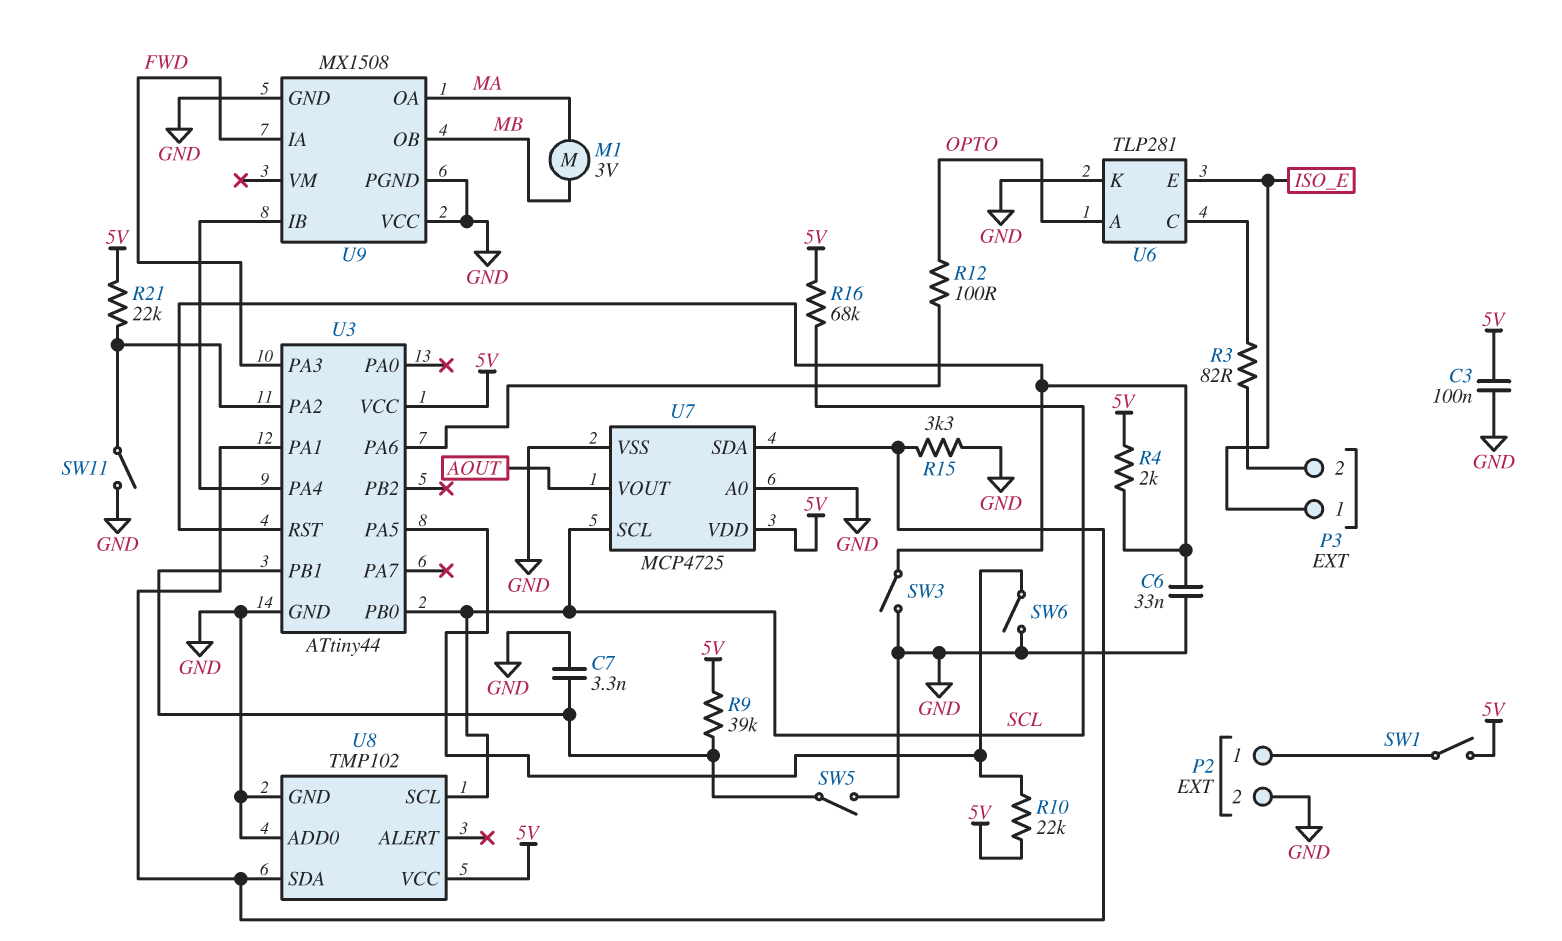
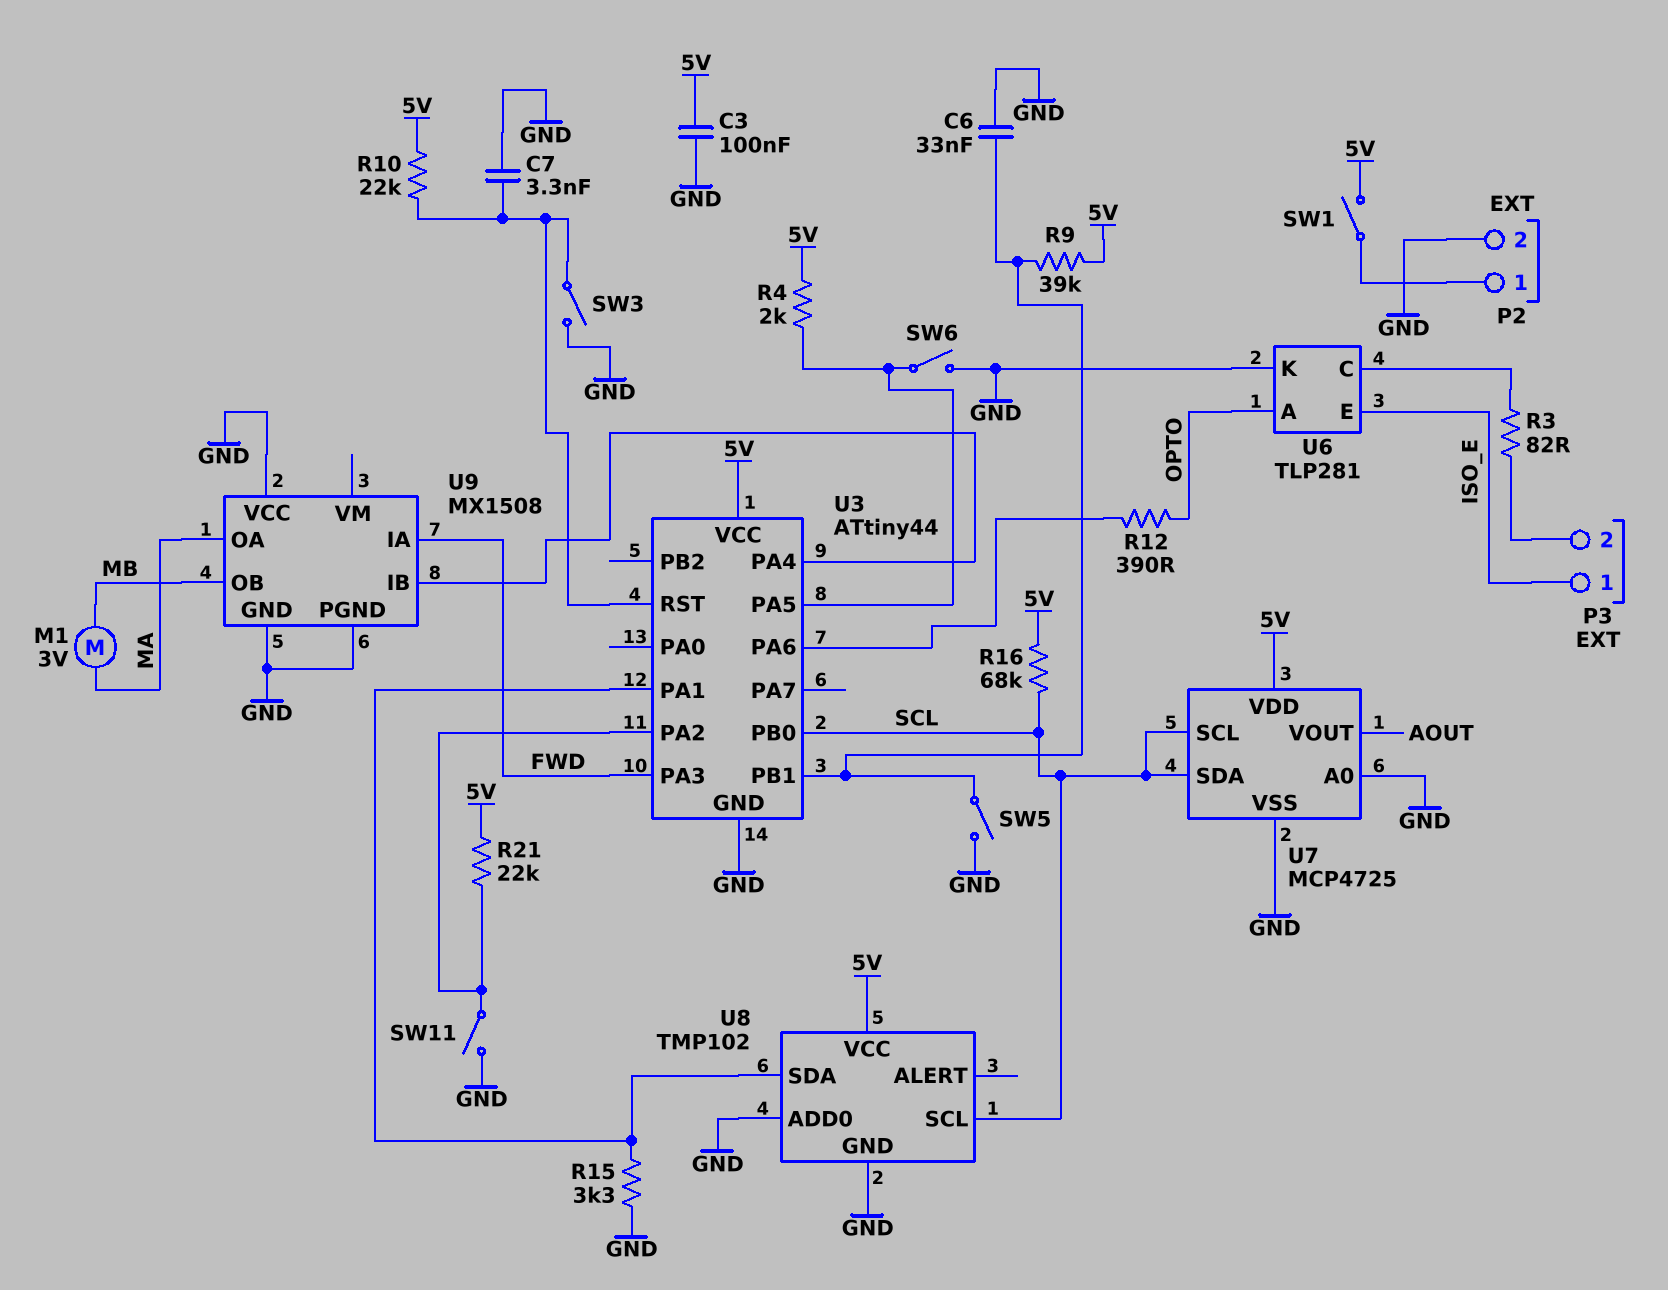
C6: 33nF (GND, U3/RST) -> 33nF (GND, U3/PB1)
C7: 3.3nF (GND, U3/PB1) -> 3.3nF (GND, U3/RST)
R4: 2k (5V, U3/RST) -> 2k (5V, U3/PA5)
R10: 22k (5V, U3/PA5) -> 22k (5V, U3/RST)
R12: 100 (OPTO, U3/PA6) -> 390 (OPTO, U3/PA6)
U7 pin SDA: U3/PA1 -> SCL

